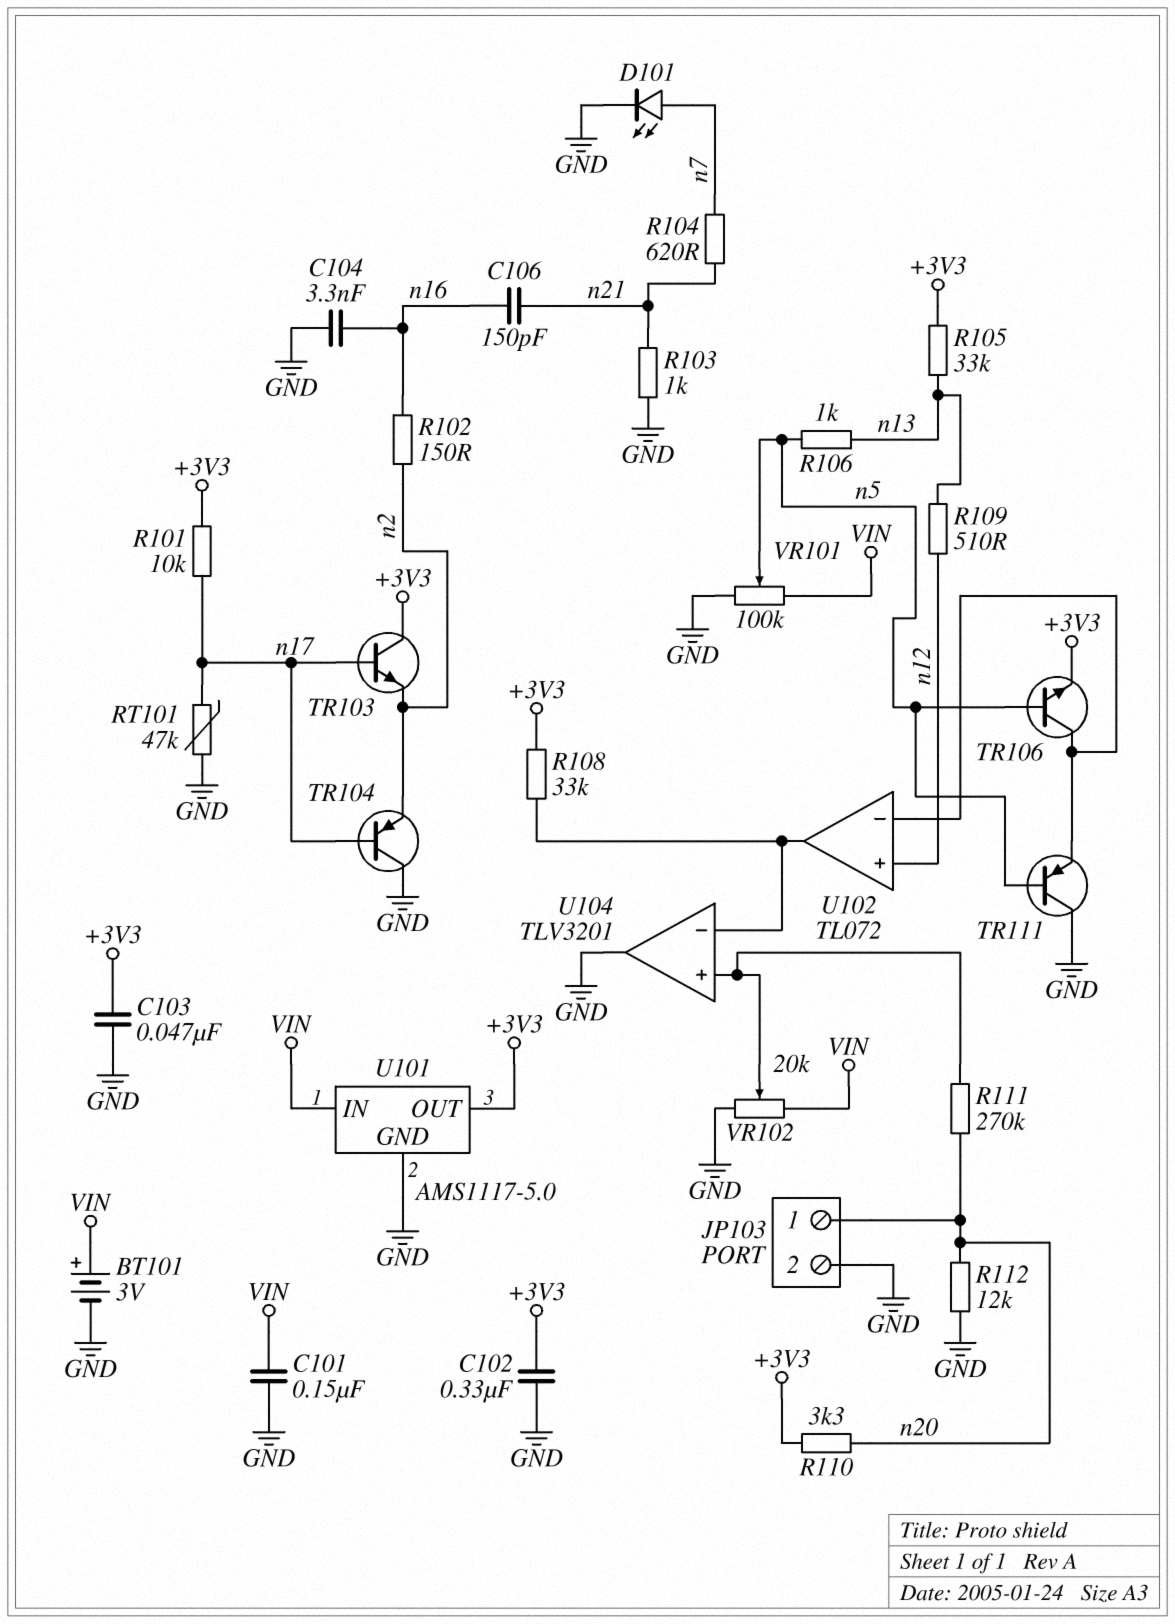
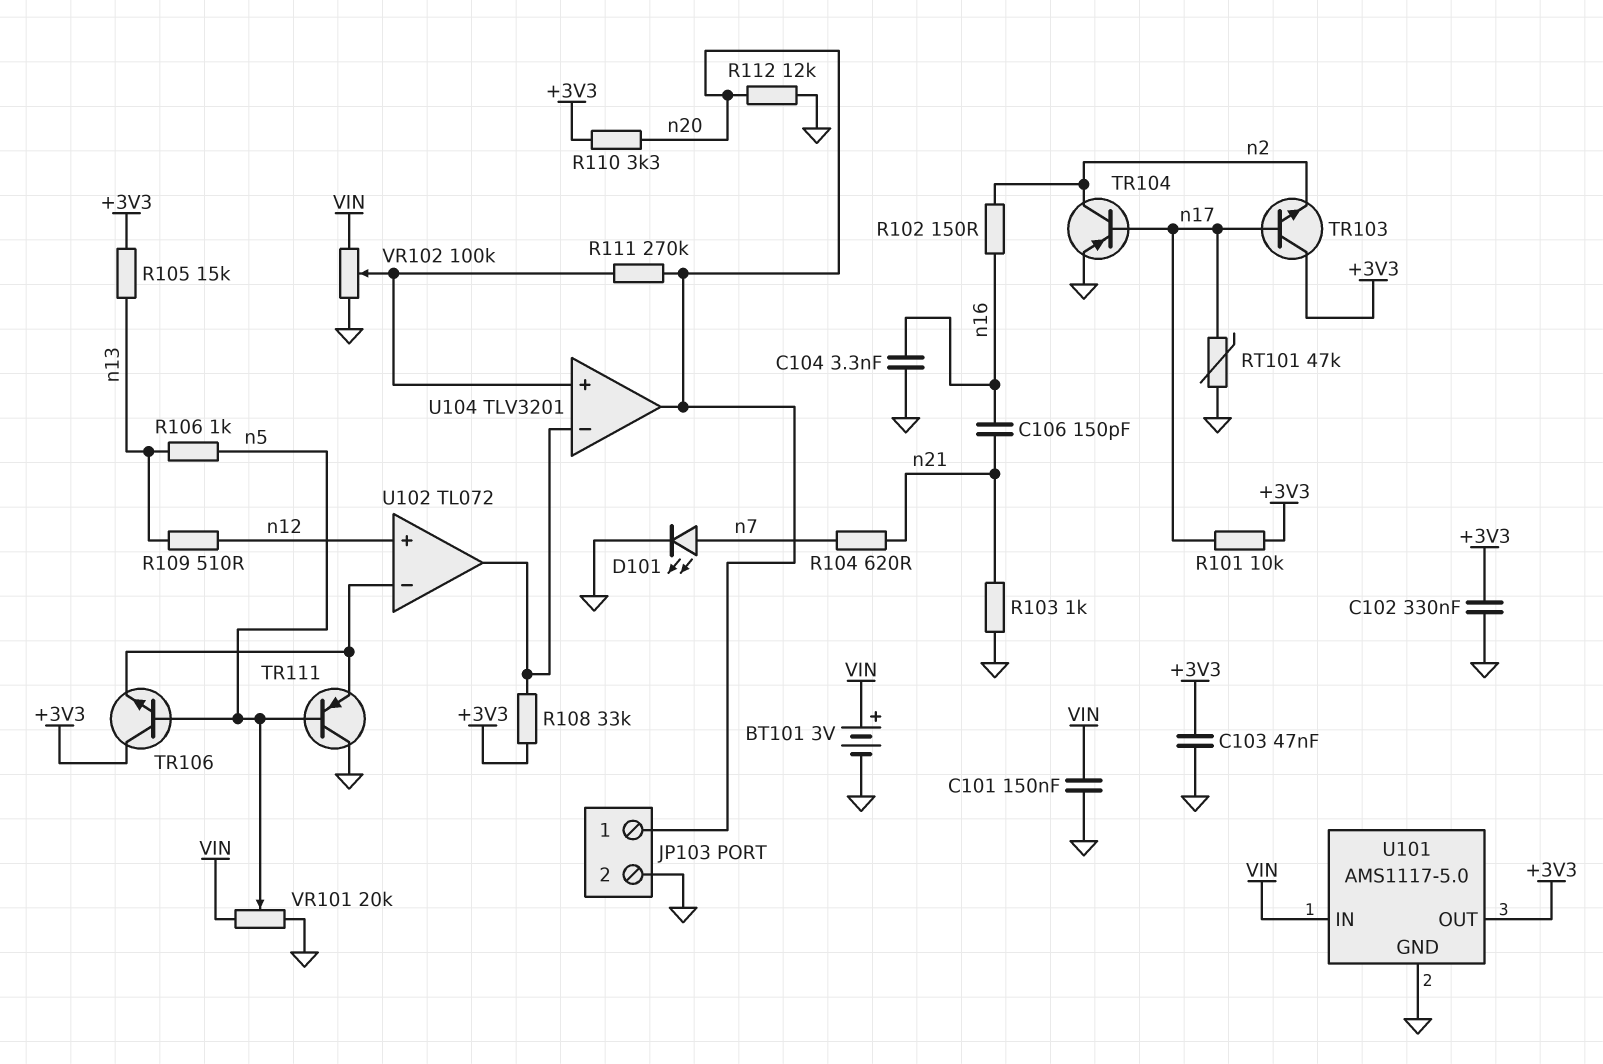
R105: 33k (+3V3, n13) -> 15k (+3V3, n13)
TR104: PNP (B n17, C GND, E n2) -> PNP (B n17, C n2, E GND)
TR106: NPN (B n5, C U102/in-, E +3V3) -> NPN (B n5, C +3V3, E U102/in-)
U104 pin out: GND -> n20
VR101: 100k (GND, VIN, wiper n5) -> 20k (GND, VIN, wiper n5)
VR102: 20k (GND, VIN, wiper U104/in+) -> 100k (GND, VIN, wiper U104/in+)

